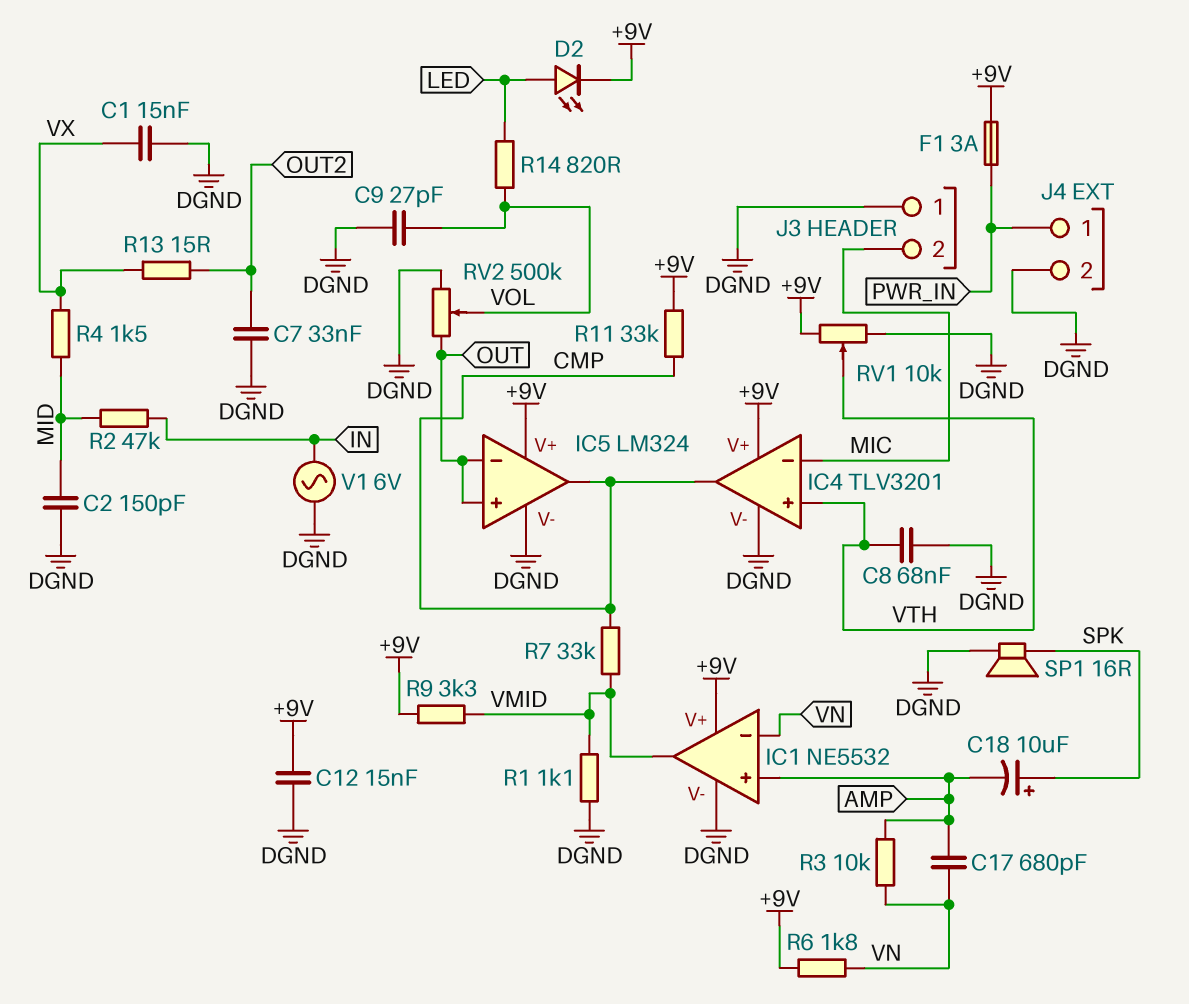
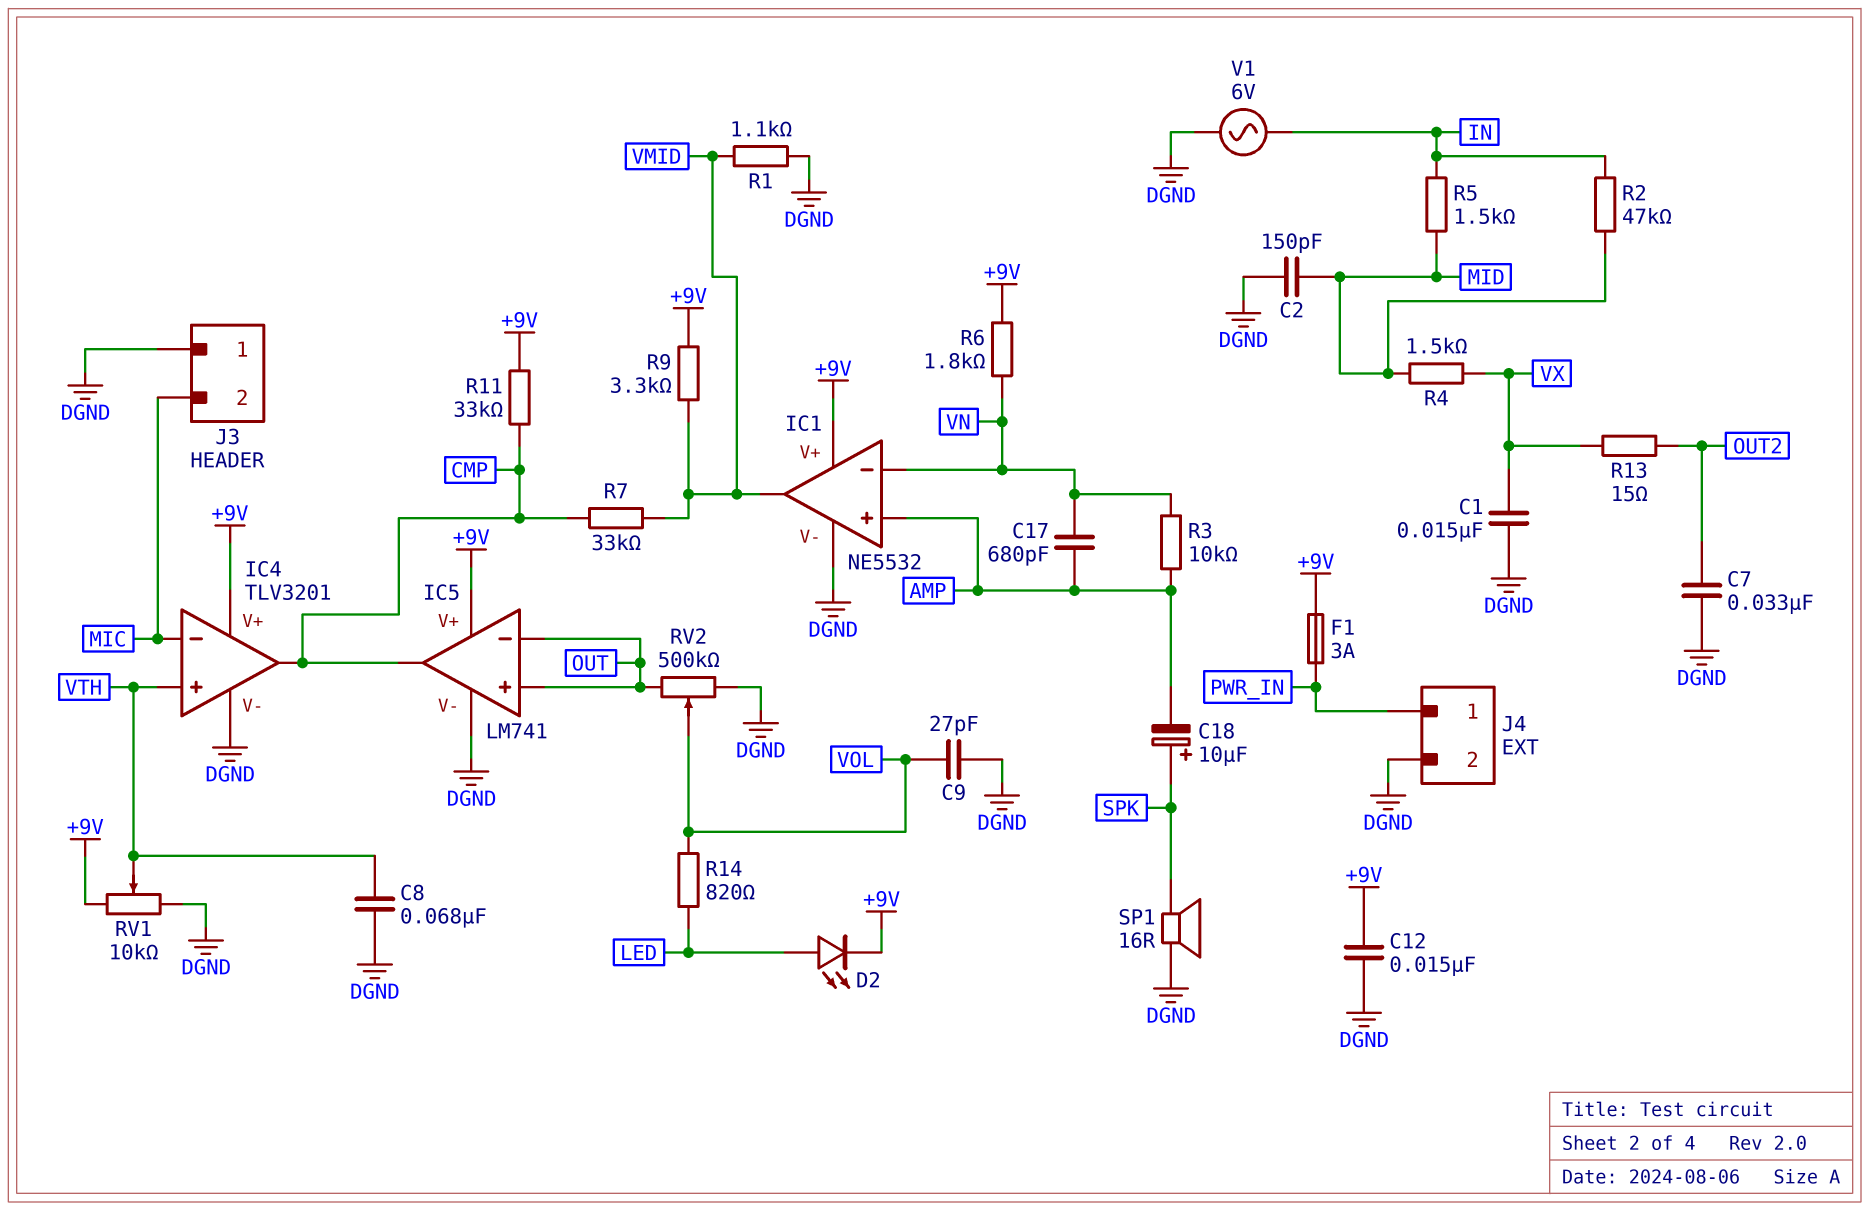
IC5: LM324 -> LM741
R5: none -> 1.5k (IN, MID)

